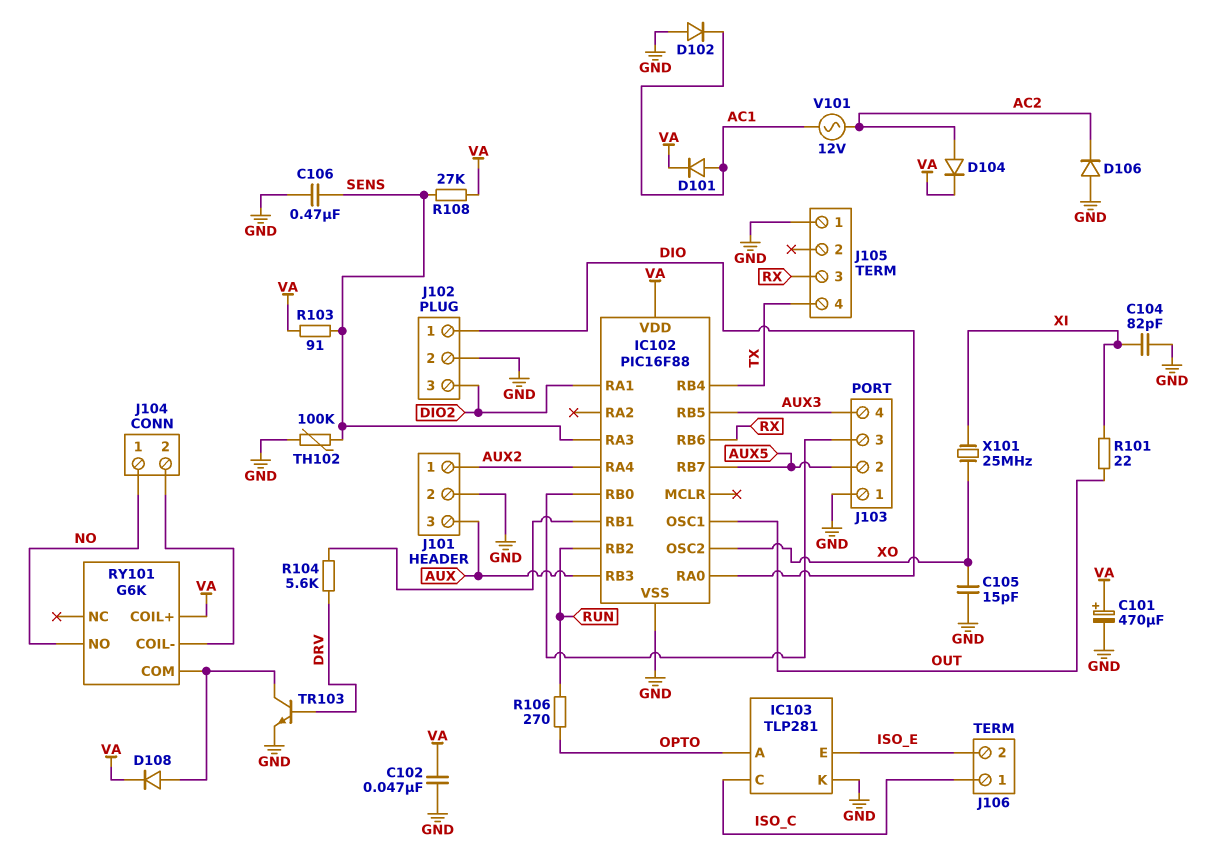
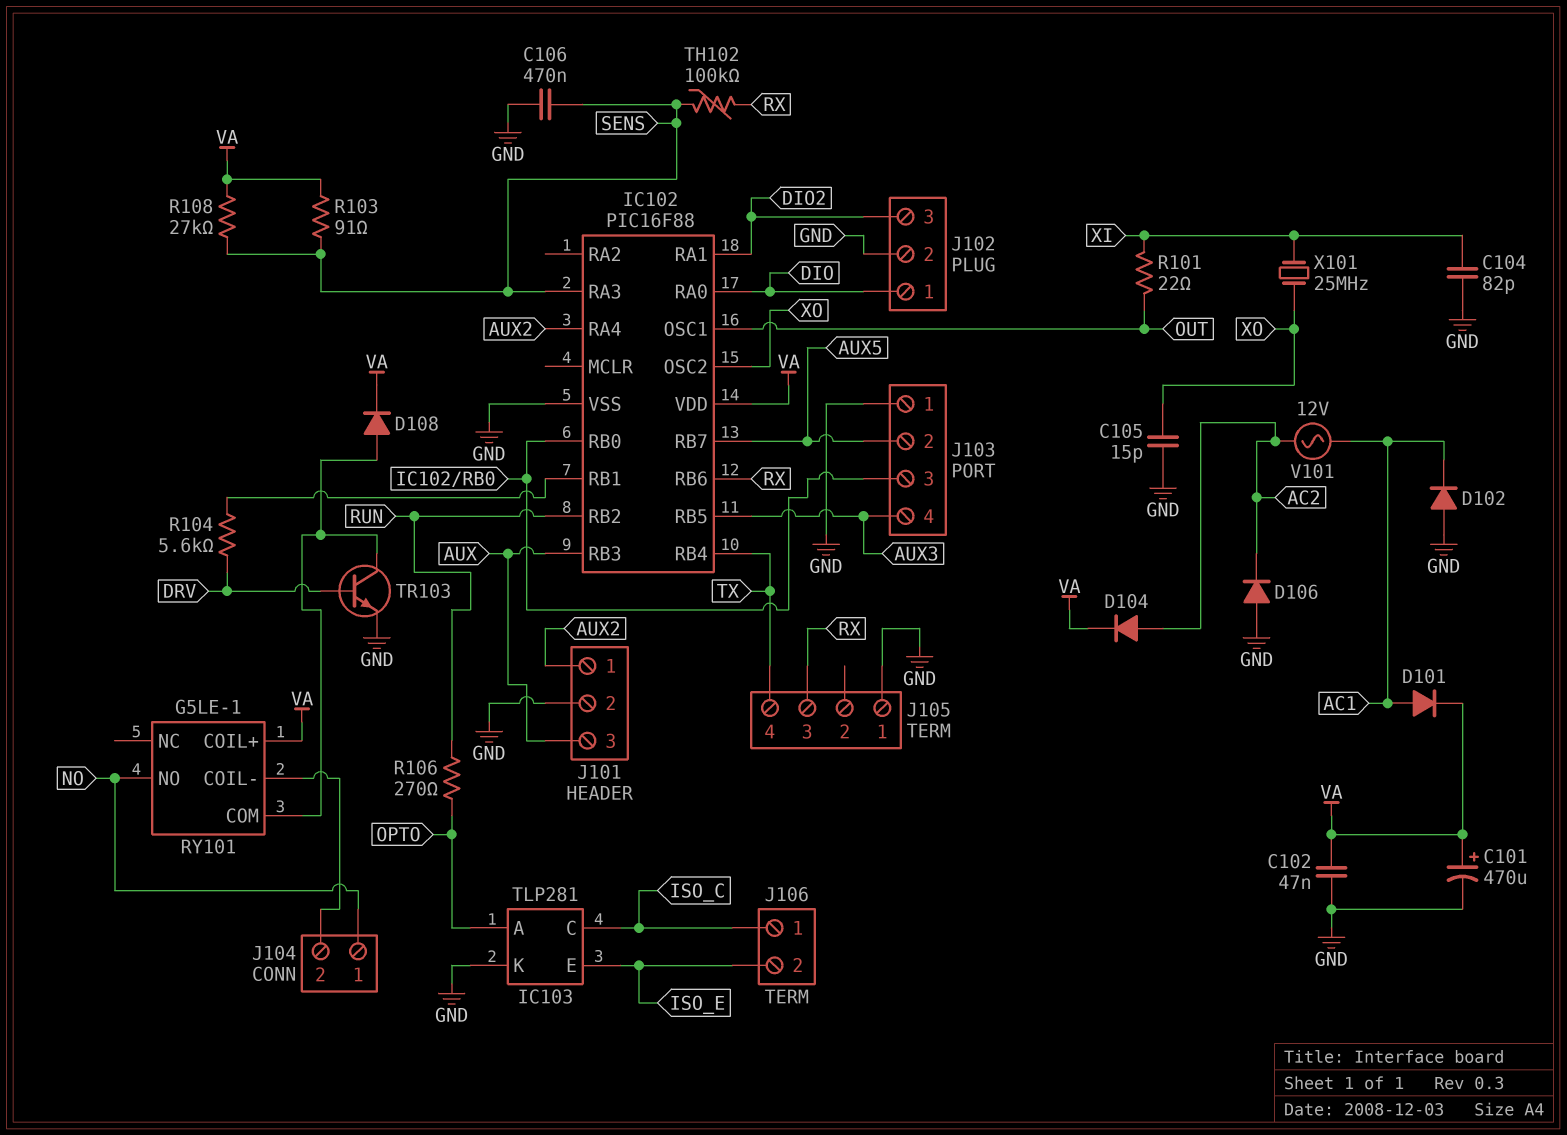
RY101: G6K -> G5LE-1
TH102: 100k (GND, SENS) -> 100k (RX, SENS)

